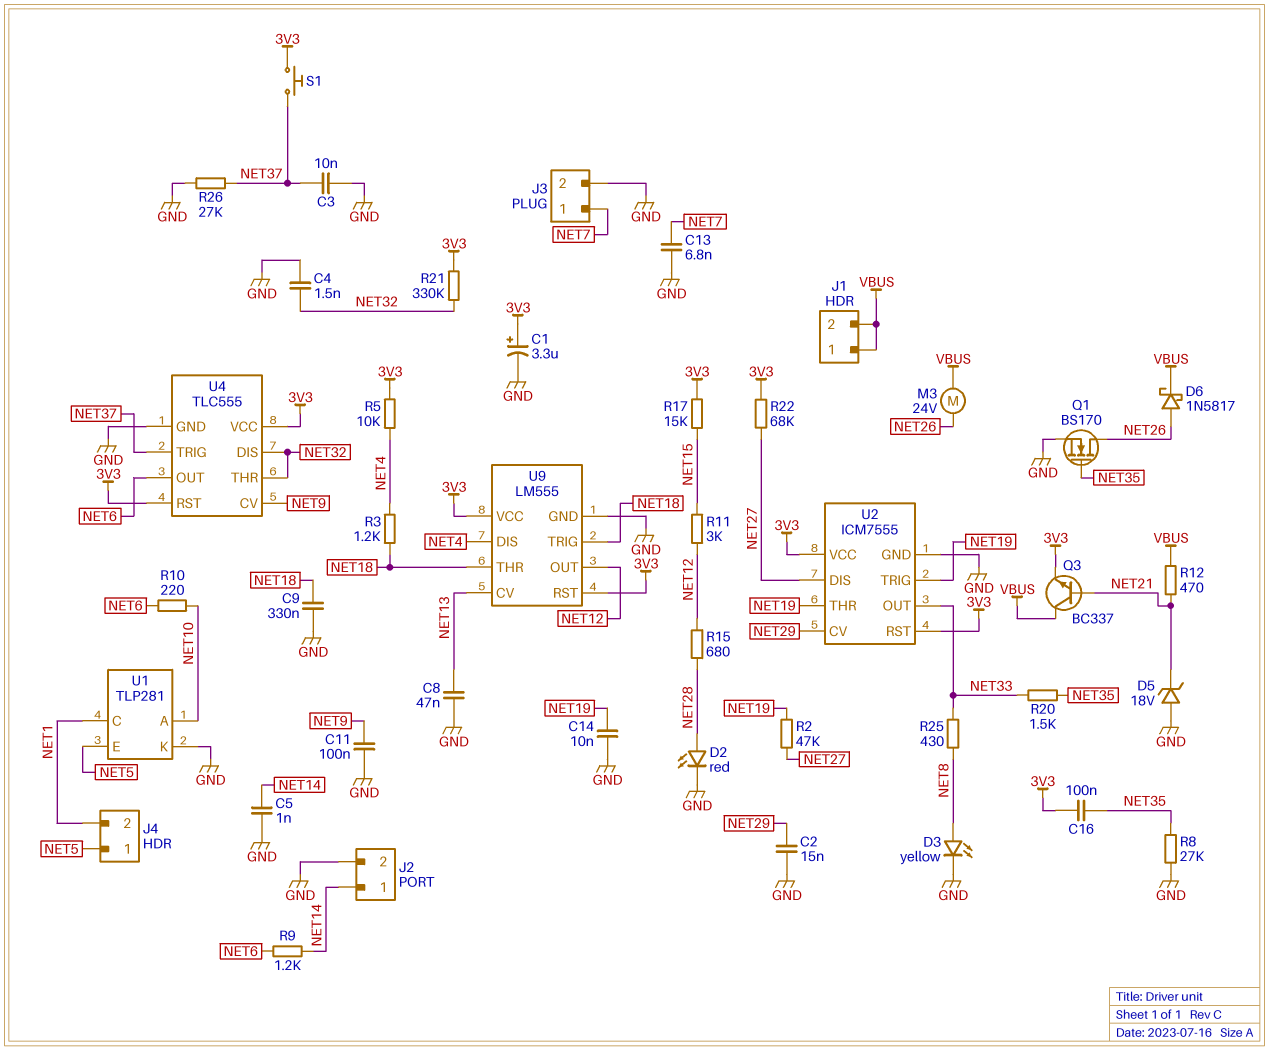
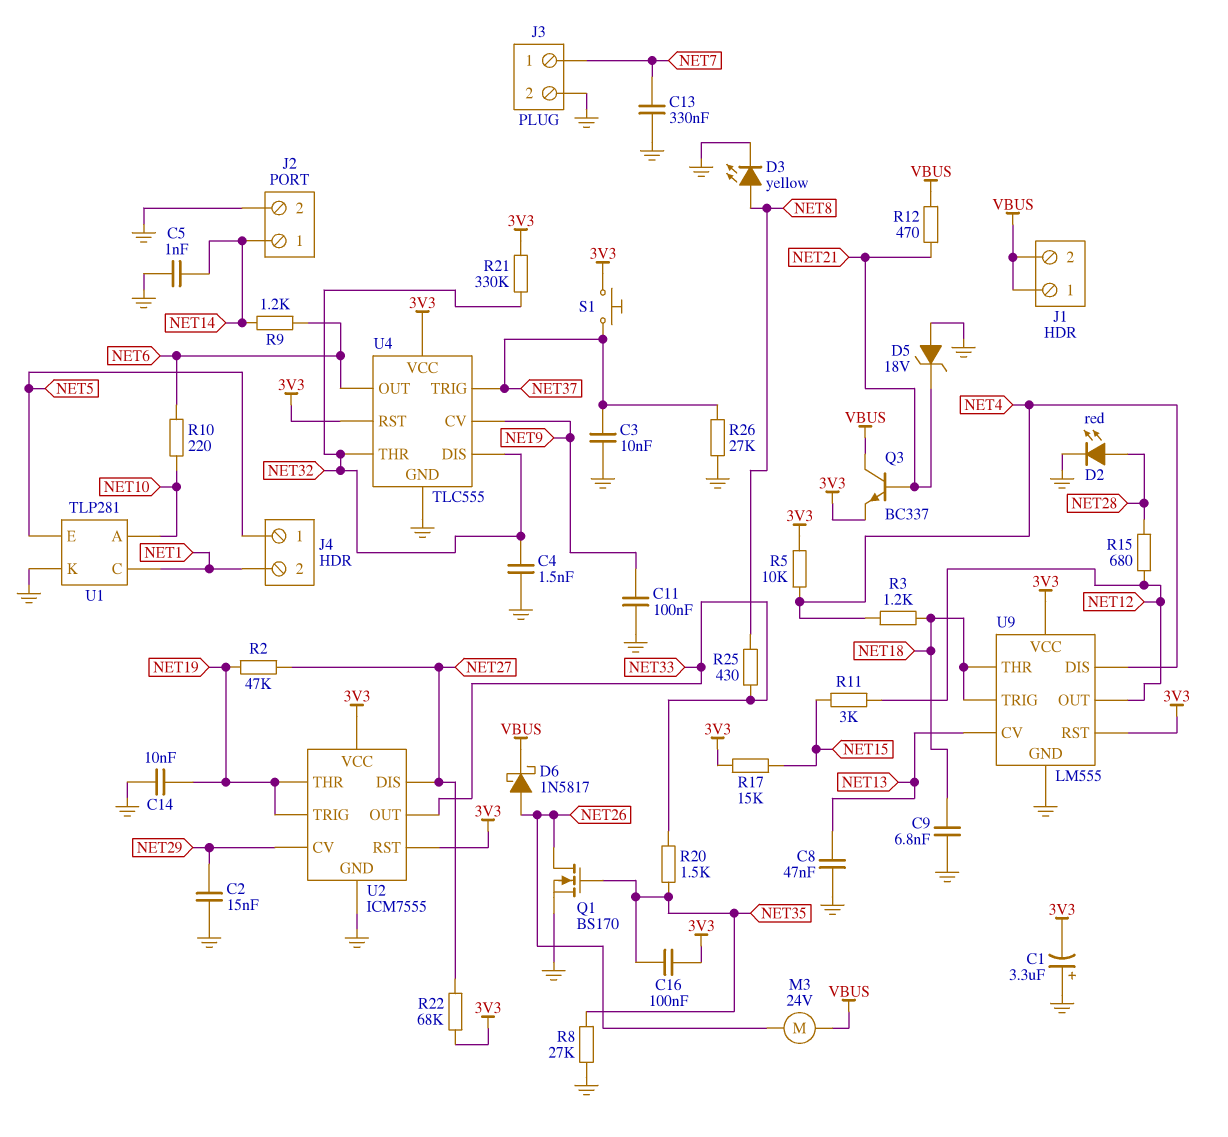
C1: 3.3uF (plus 3V3, minus GND) -> 3.3uF (plus GND, minus 3V3)
C9: 330nF (GND, NET18) -> 6.8nF (GND, NET18)
C13: 6.8nF (GND, NET7) -> 330nF (GND, NET7)

